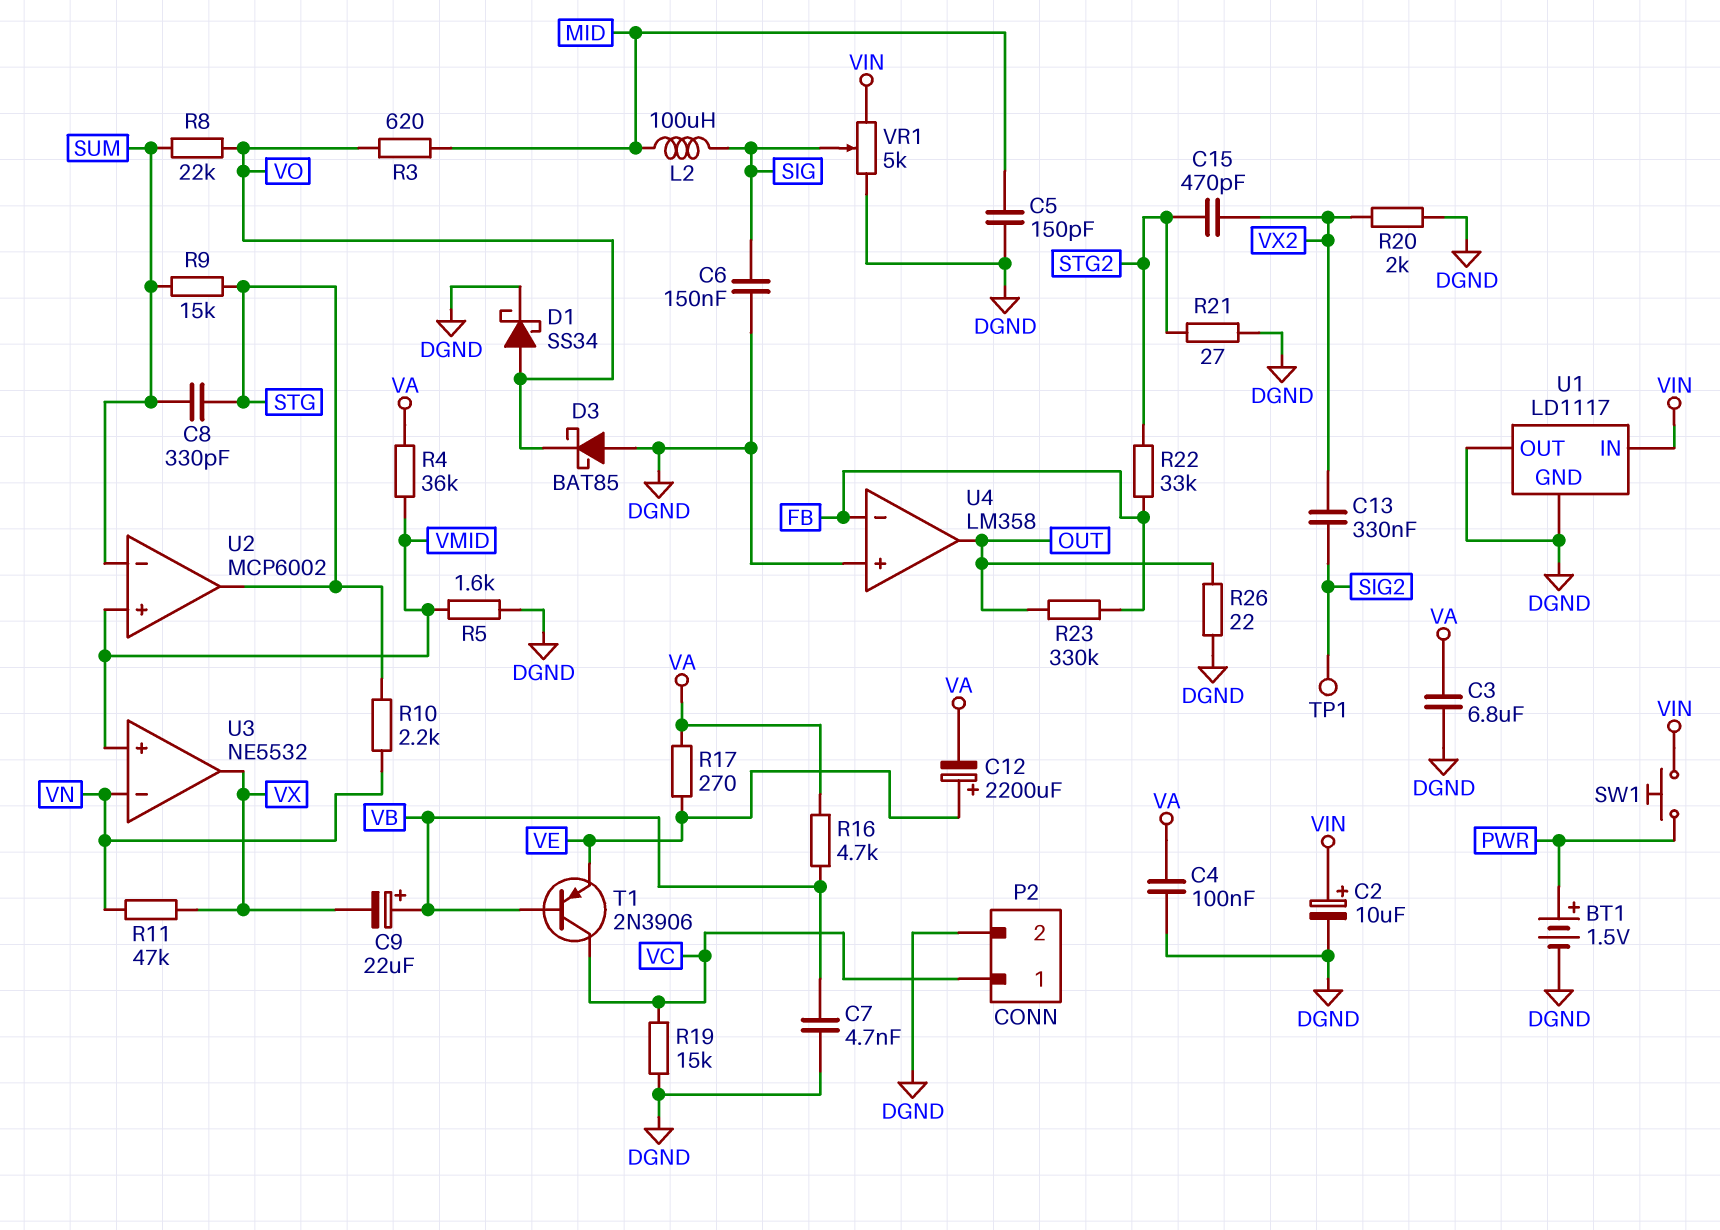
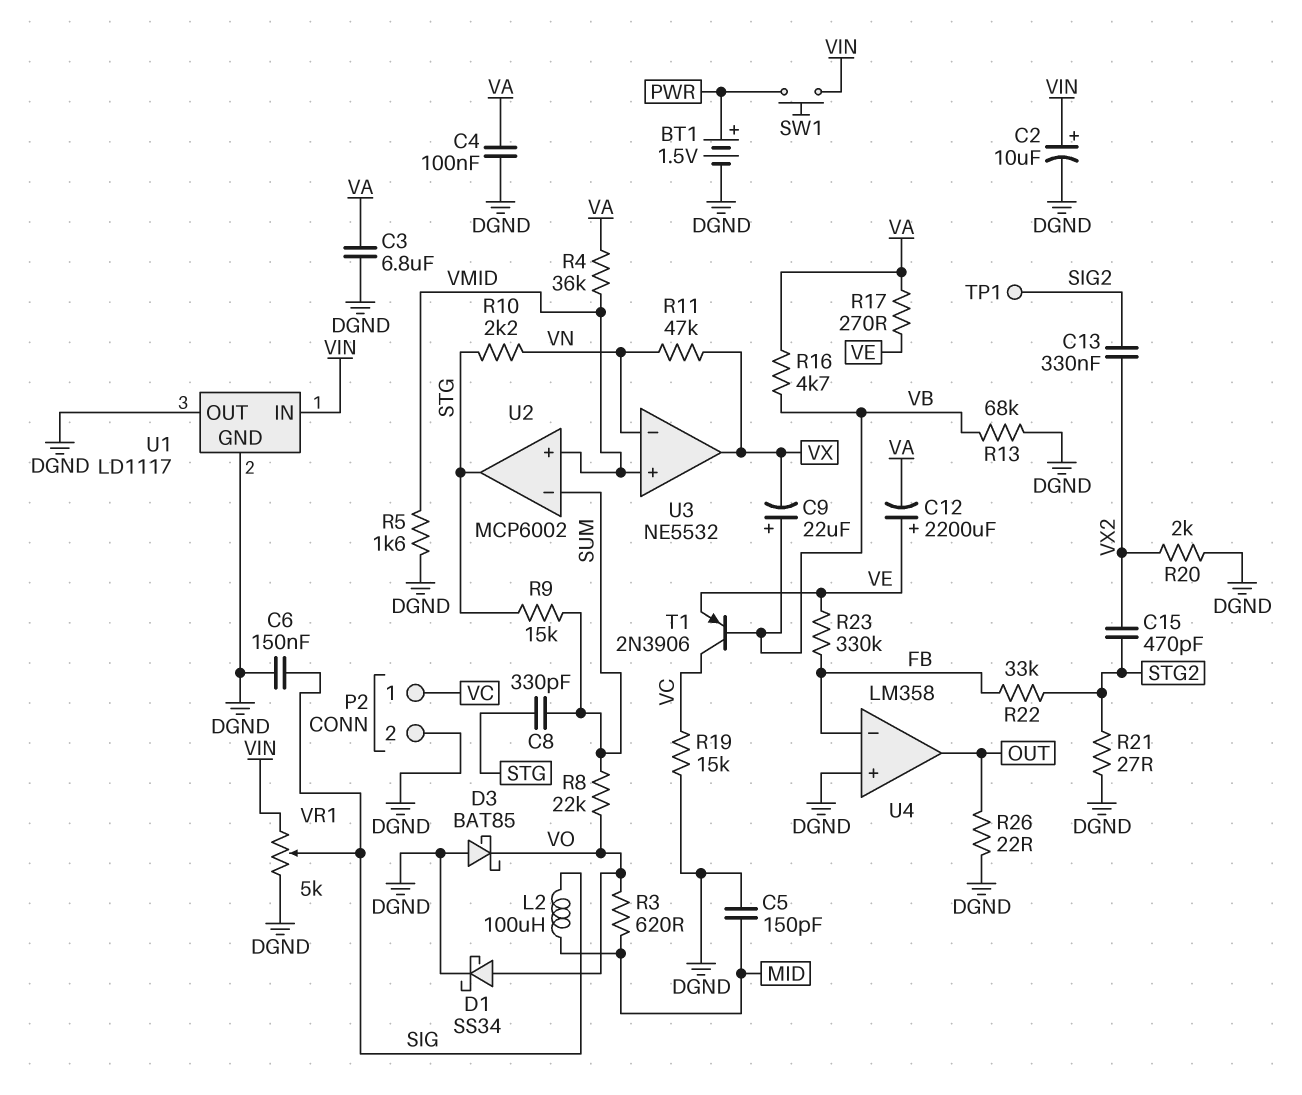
C7: 4.7nF (DGND, VB) -> none
R13: none -> 68k (DGND, VB)
R23: 330k (FB, OUT) -> 330k (FB, VE)

